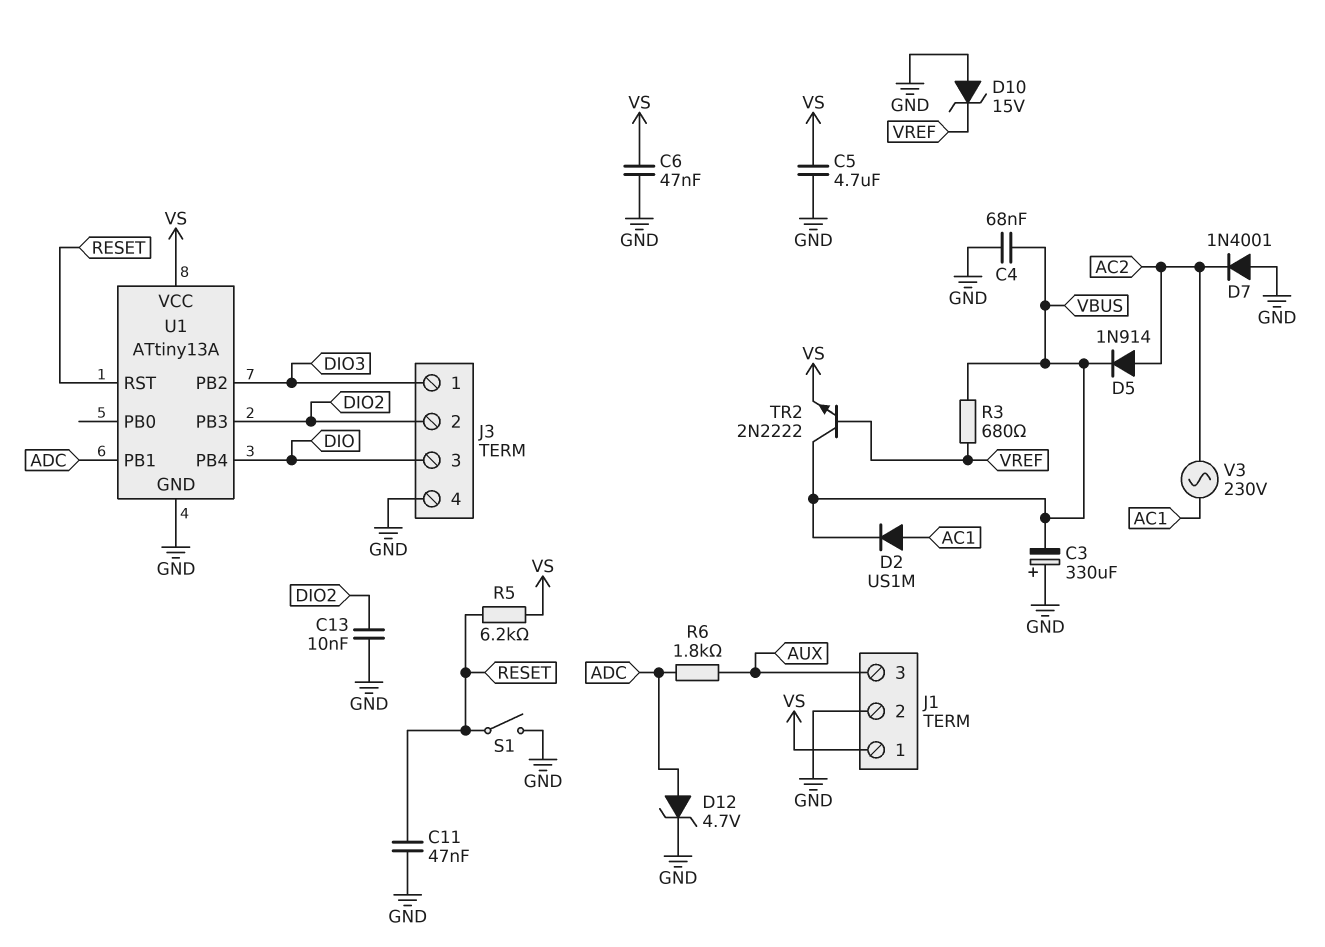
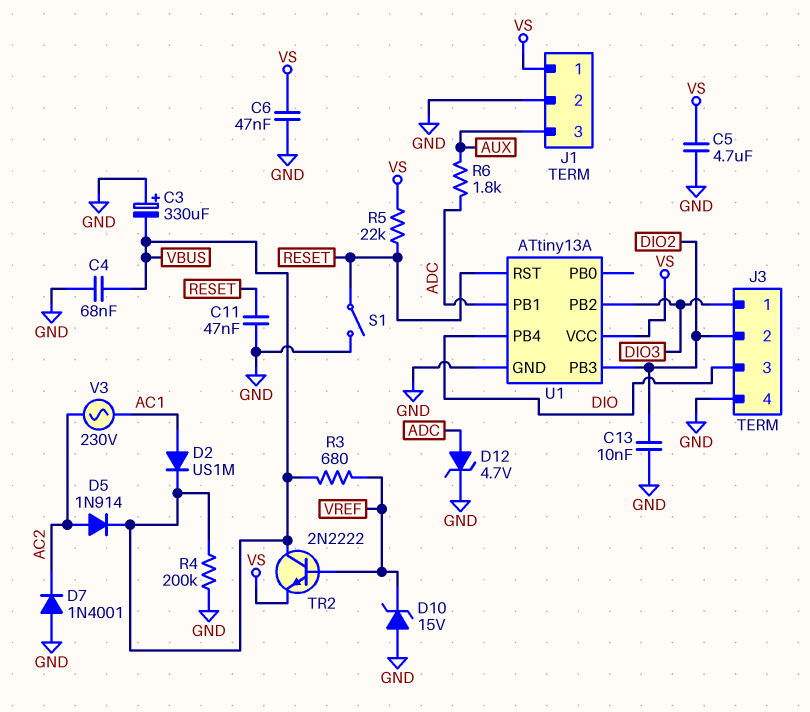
R4: none -> 200k (GND, VBUS)
R5: 6.2k (RESET, VS) -> 22k (RESET, VS)

